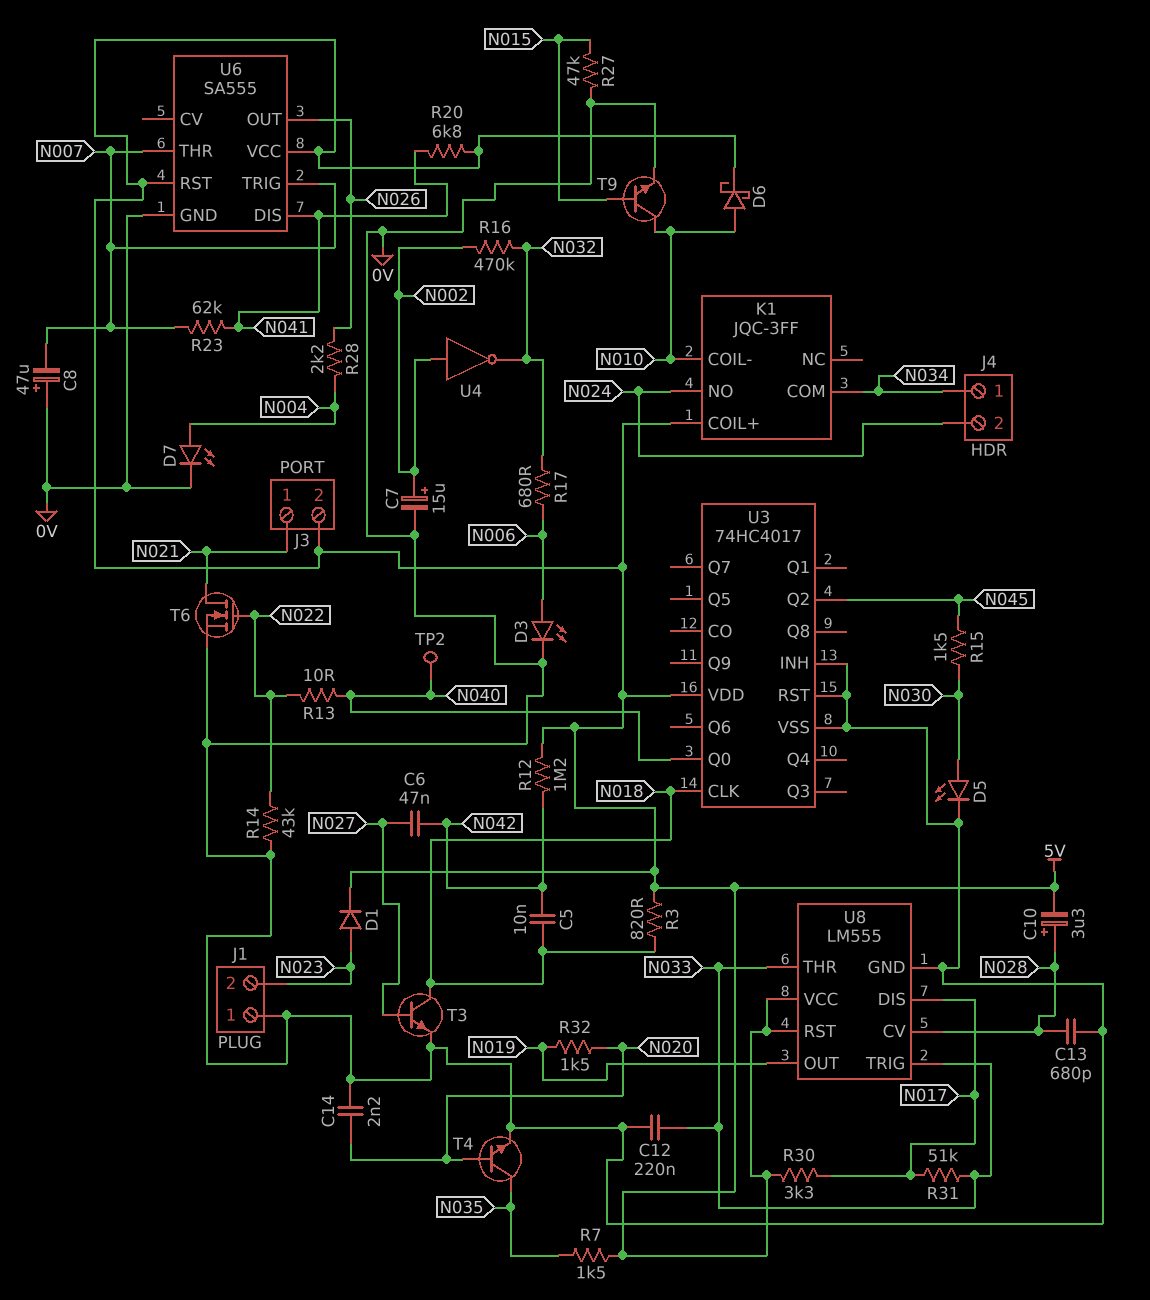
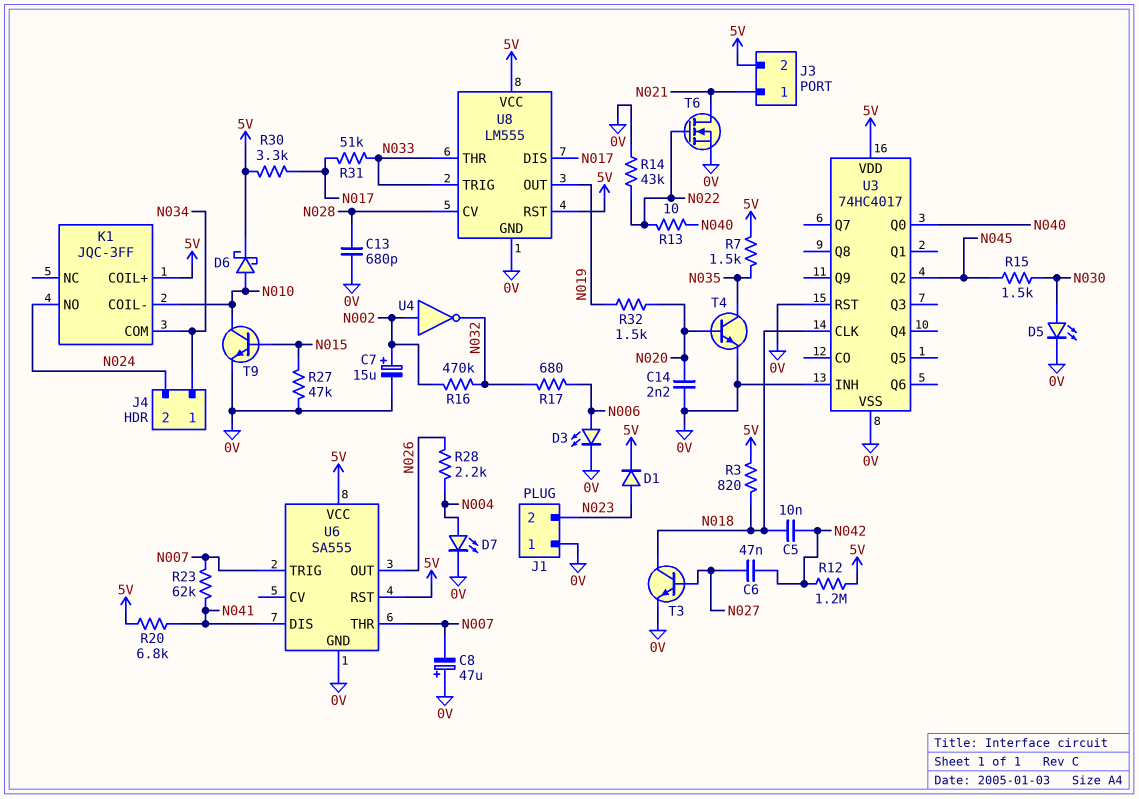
C10: 3.3uF (plus N028, minus 5V) -> none
C12: 220nF (0V, N033) -> none
TP2: test point (N040) -> none

